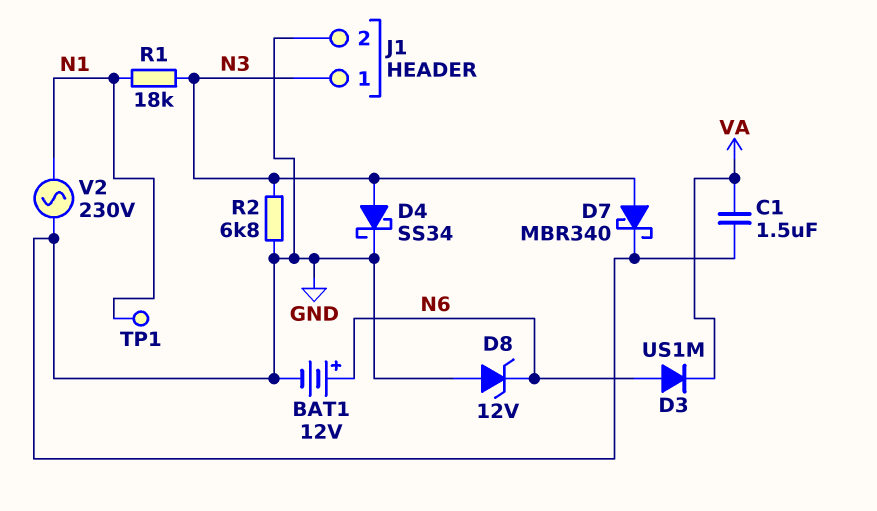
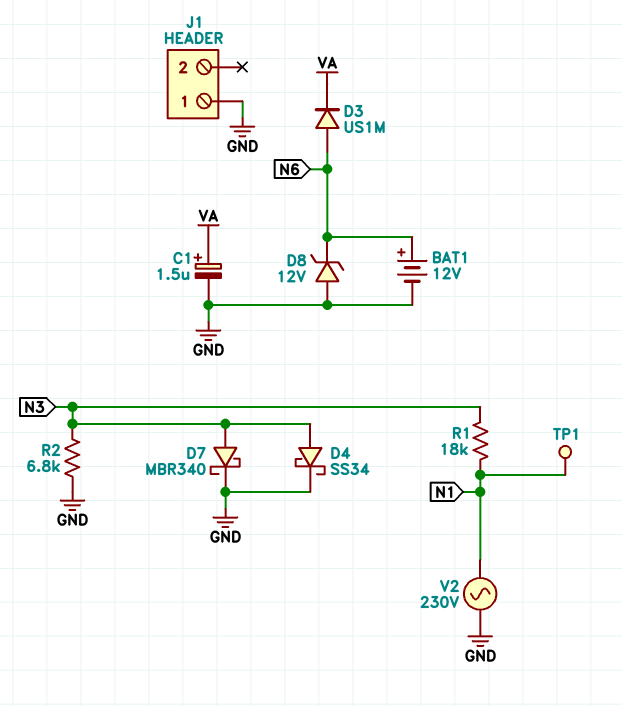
C1: 1.5uF (GND, VA) -> 1.5uF (plus VA, minus GND)
J1 pin 1: N3 -> GND
J1 pin 2: GND -> none

